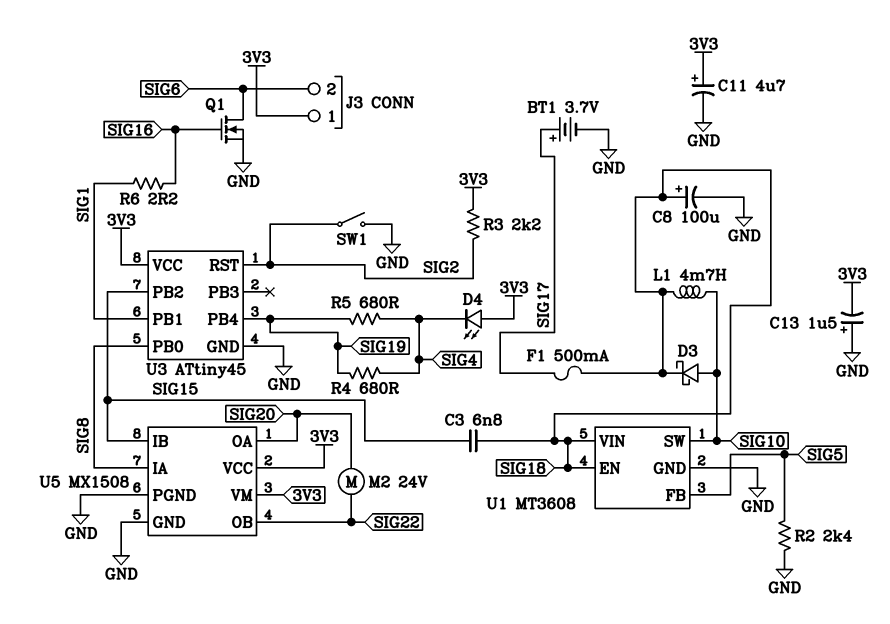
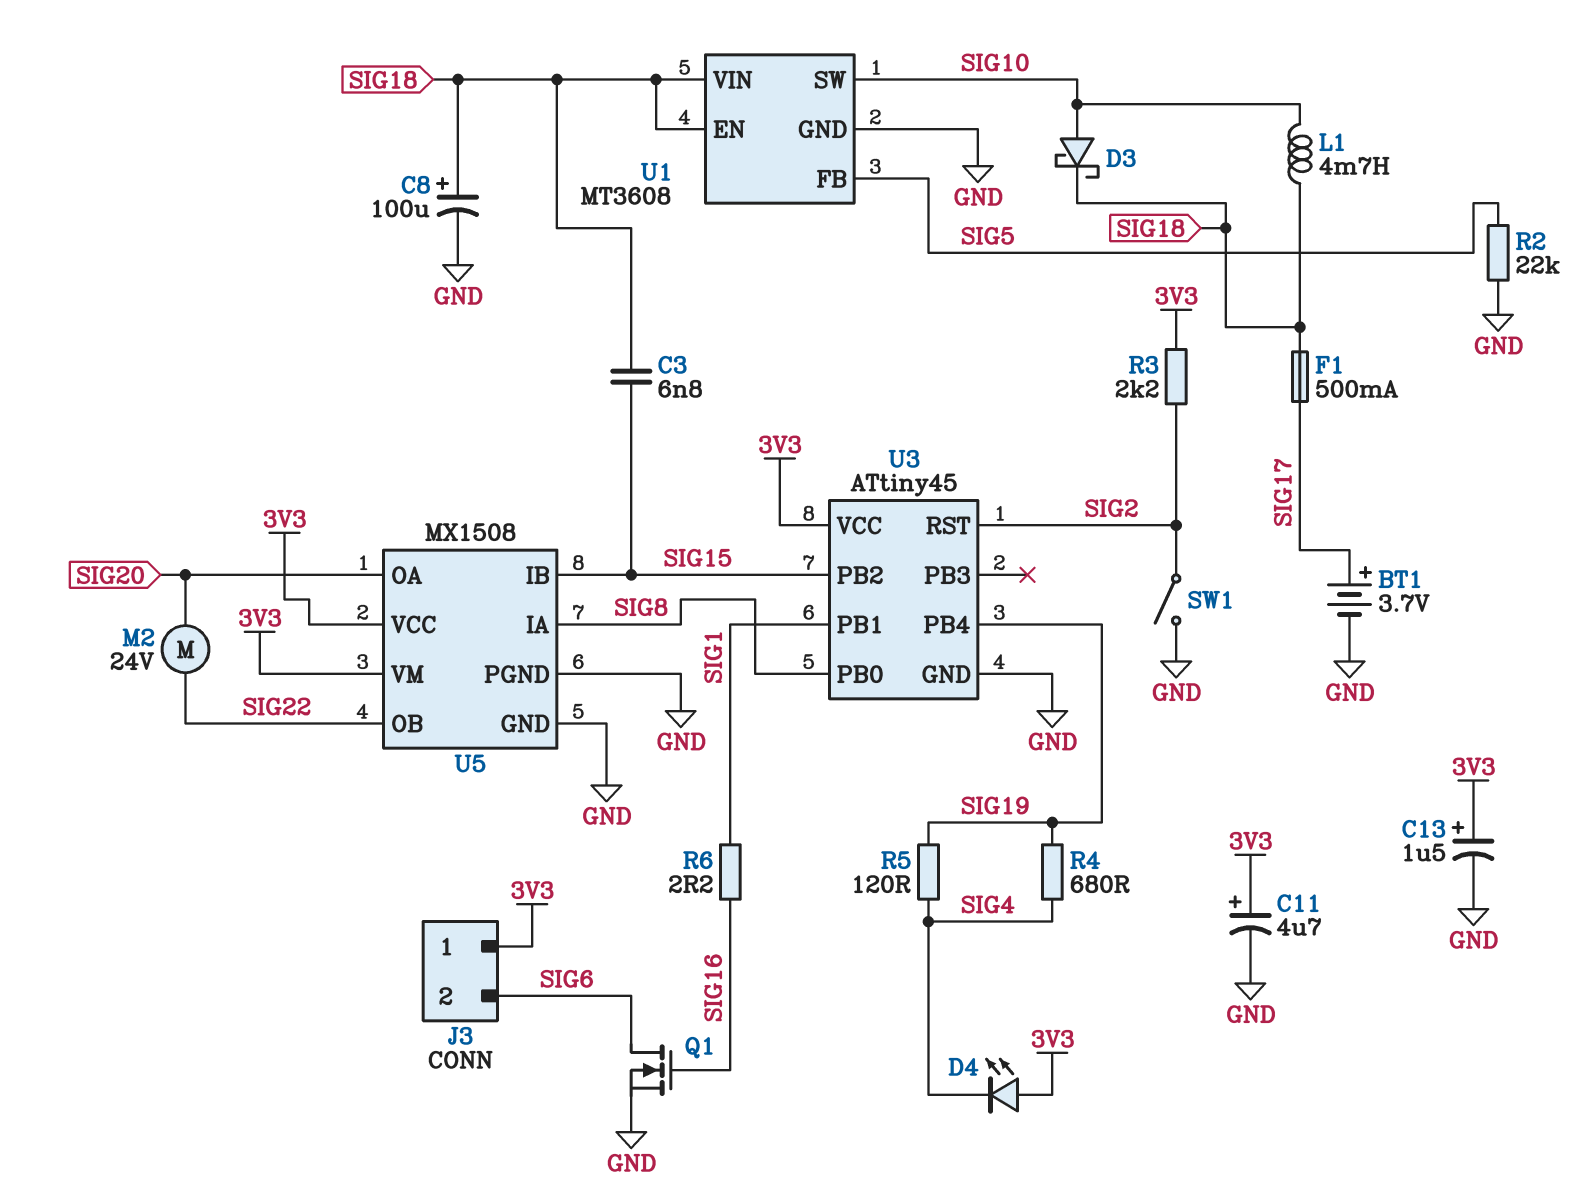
C13: 1.5uF (plus GND, minus 3V3) -> 1.5uF (plus 3V3, minus GND)
R2: 2.4k (GND, SIG5) -> 22k (GND, SIG5)
R5: 680 (SIG4, SIG19) -> 120 (SIG4, SIG19)

